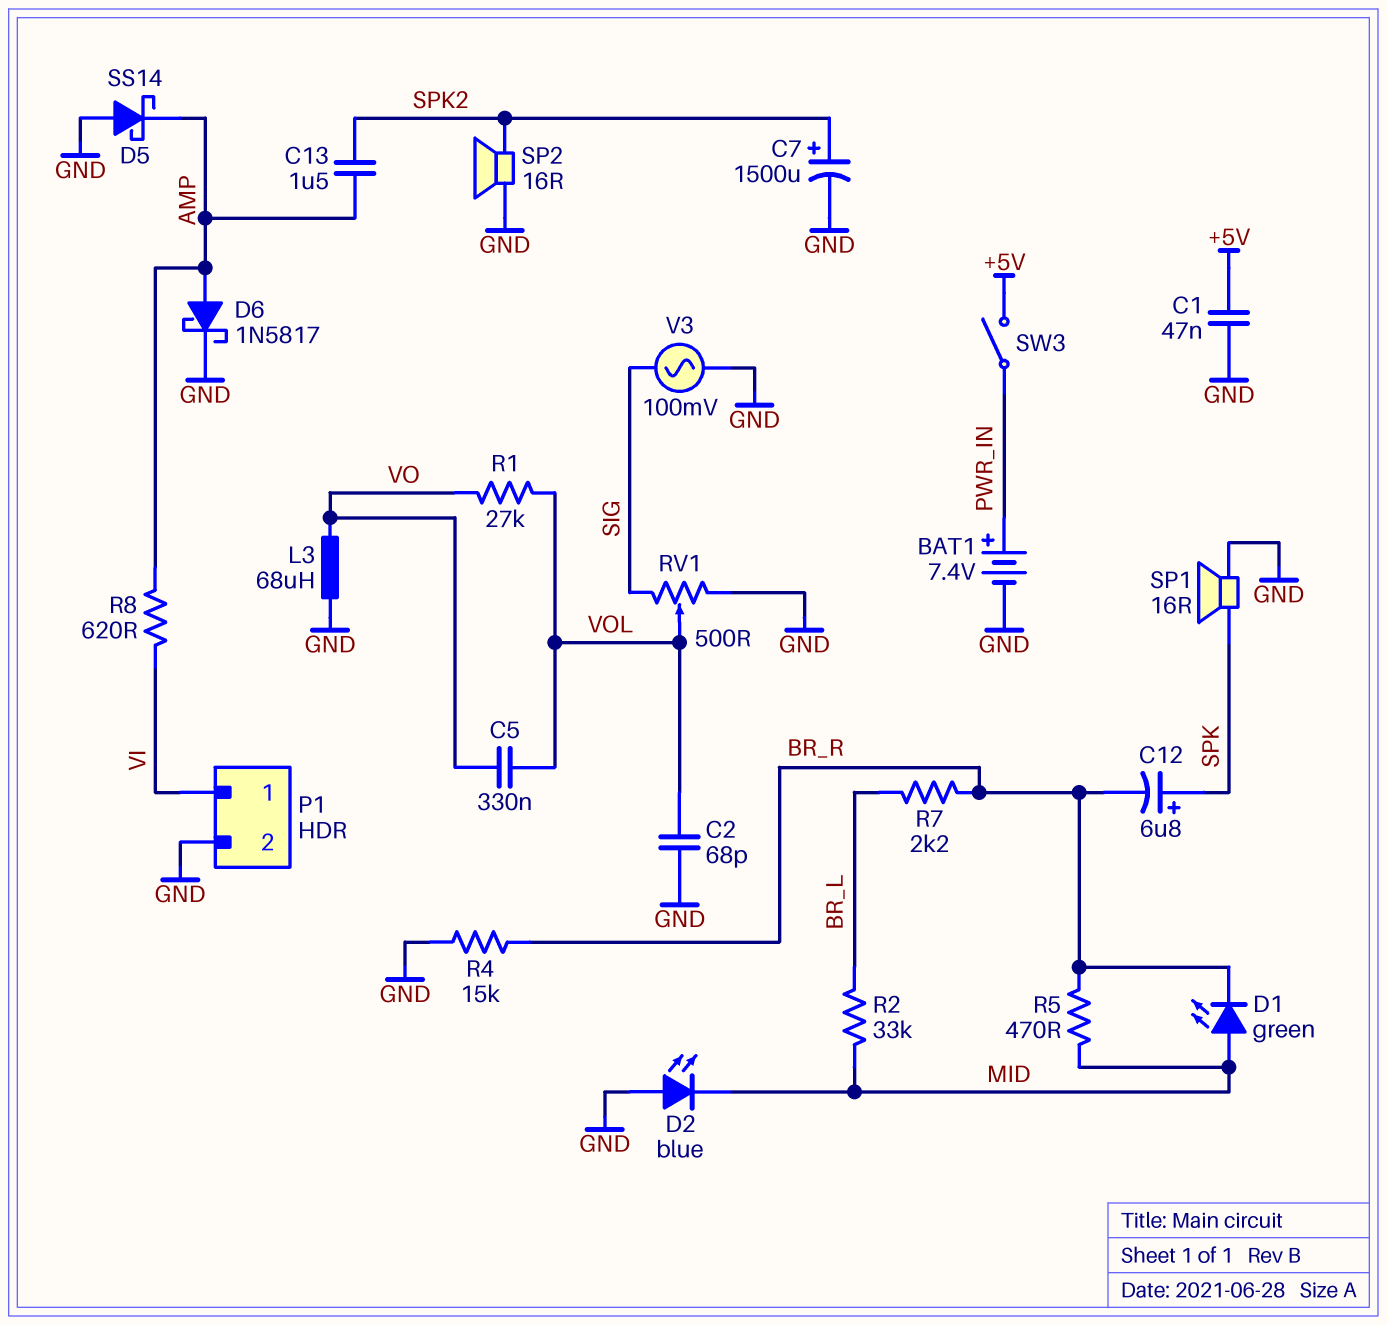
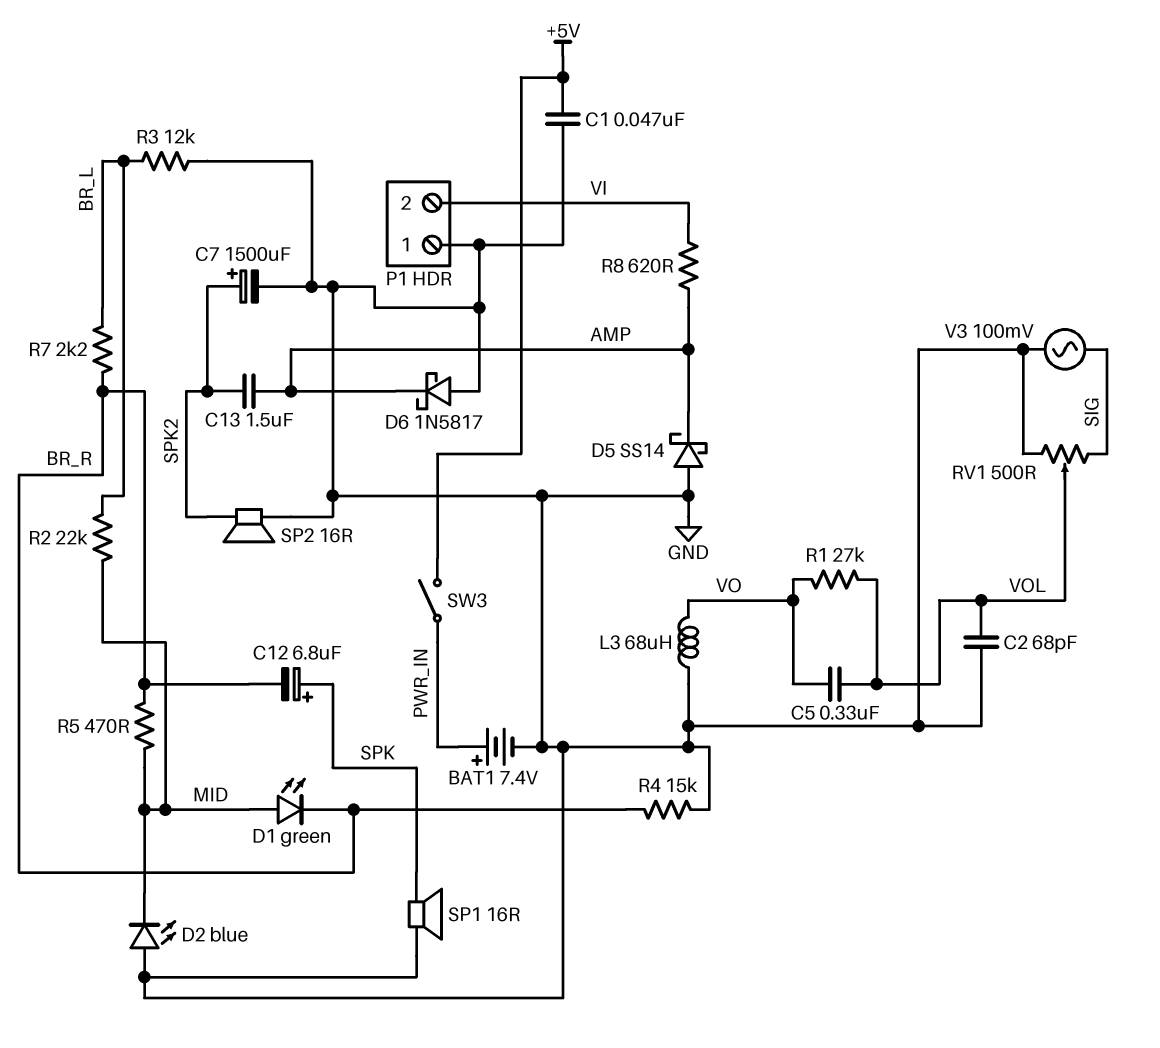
D6: schottky 1N5817 (A AMP, K GND) -> schottky 1N5817 (A GND, K AMP)
P1 pin 1: VI -> GND
P1 pin 2: GND -> VI
R2: 33k (BR_L, MID) -> 22k (BR_L, MID)
R3: none -> 12k (BR_L, GND)

